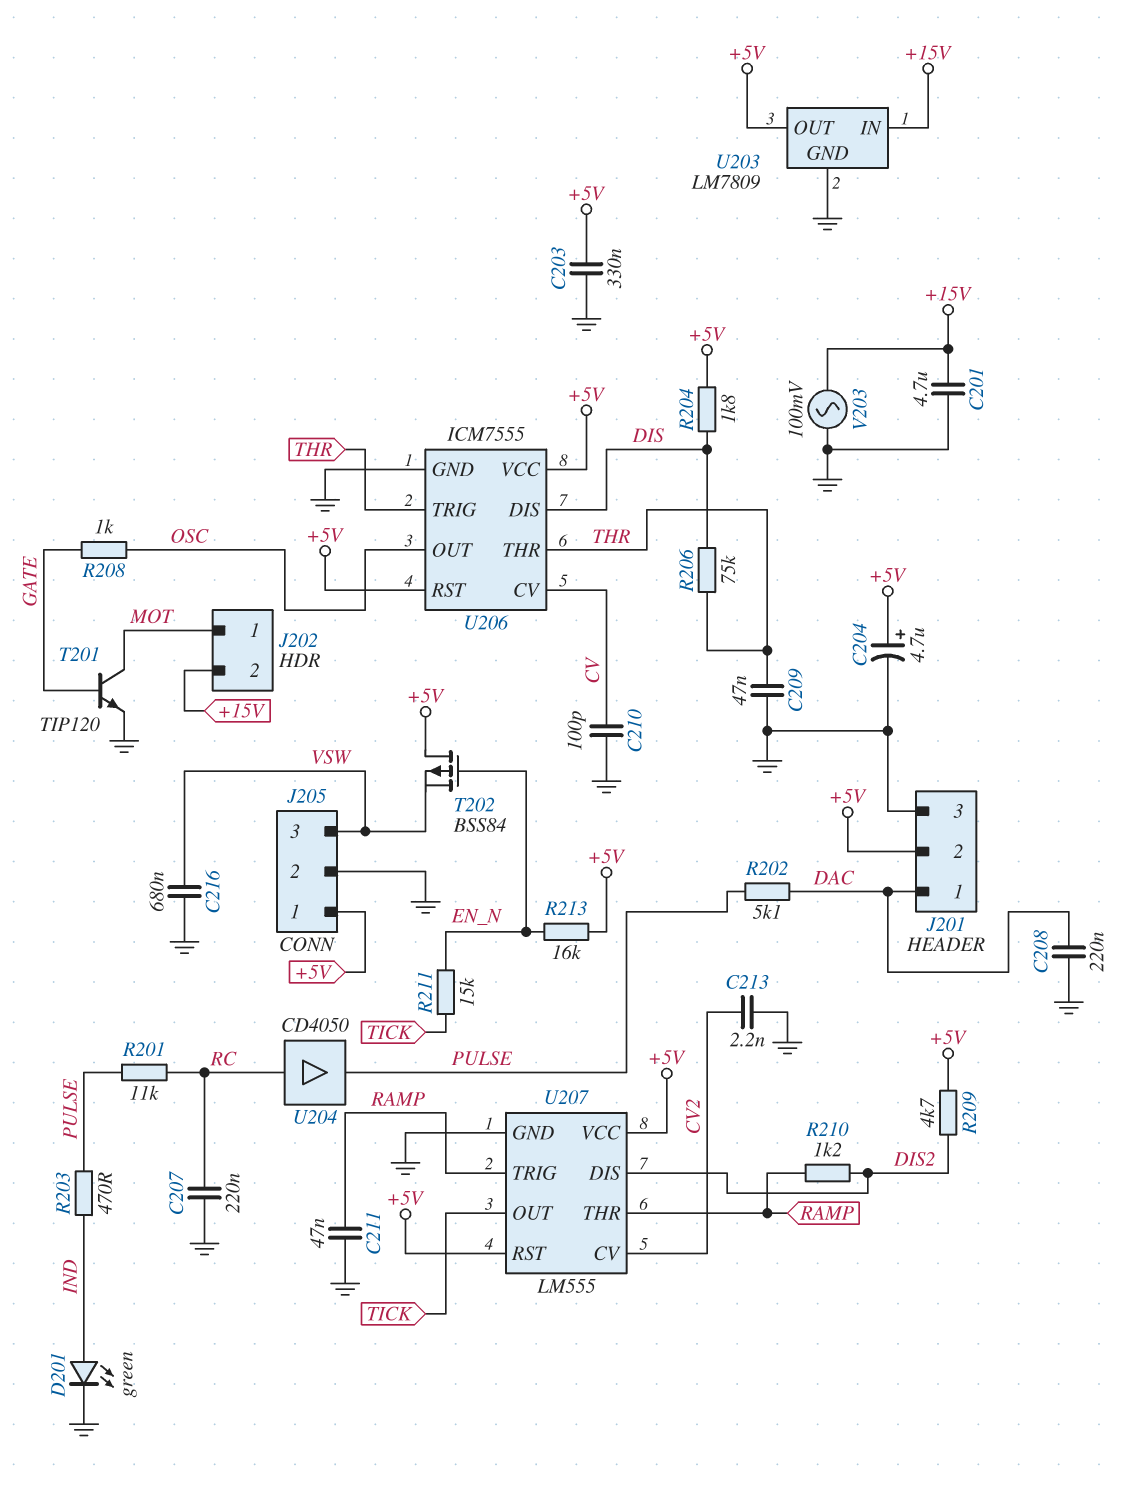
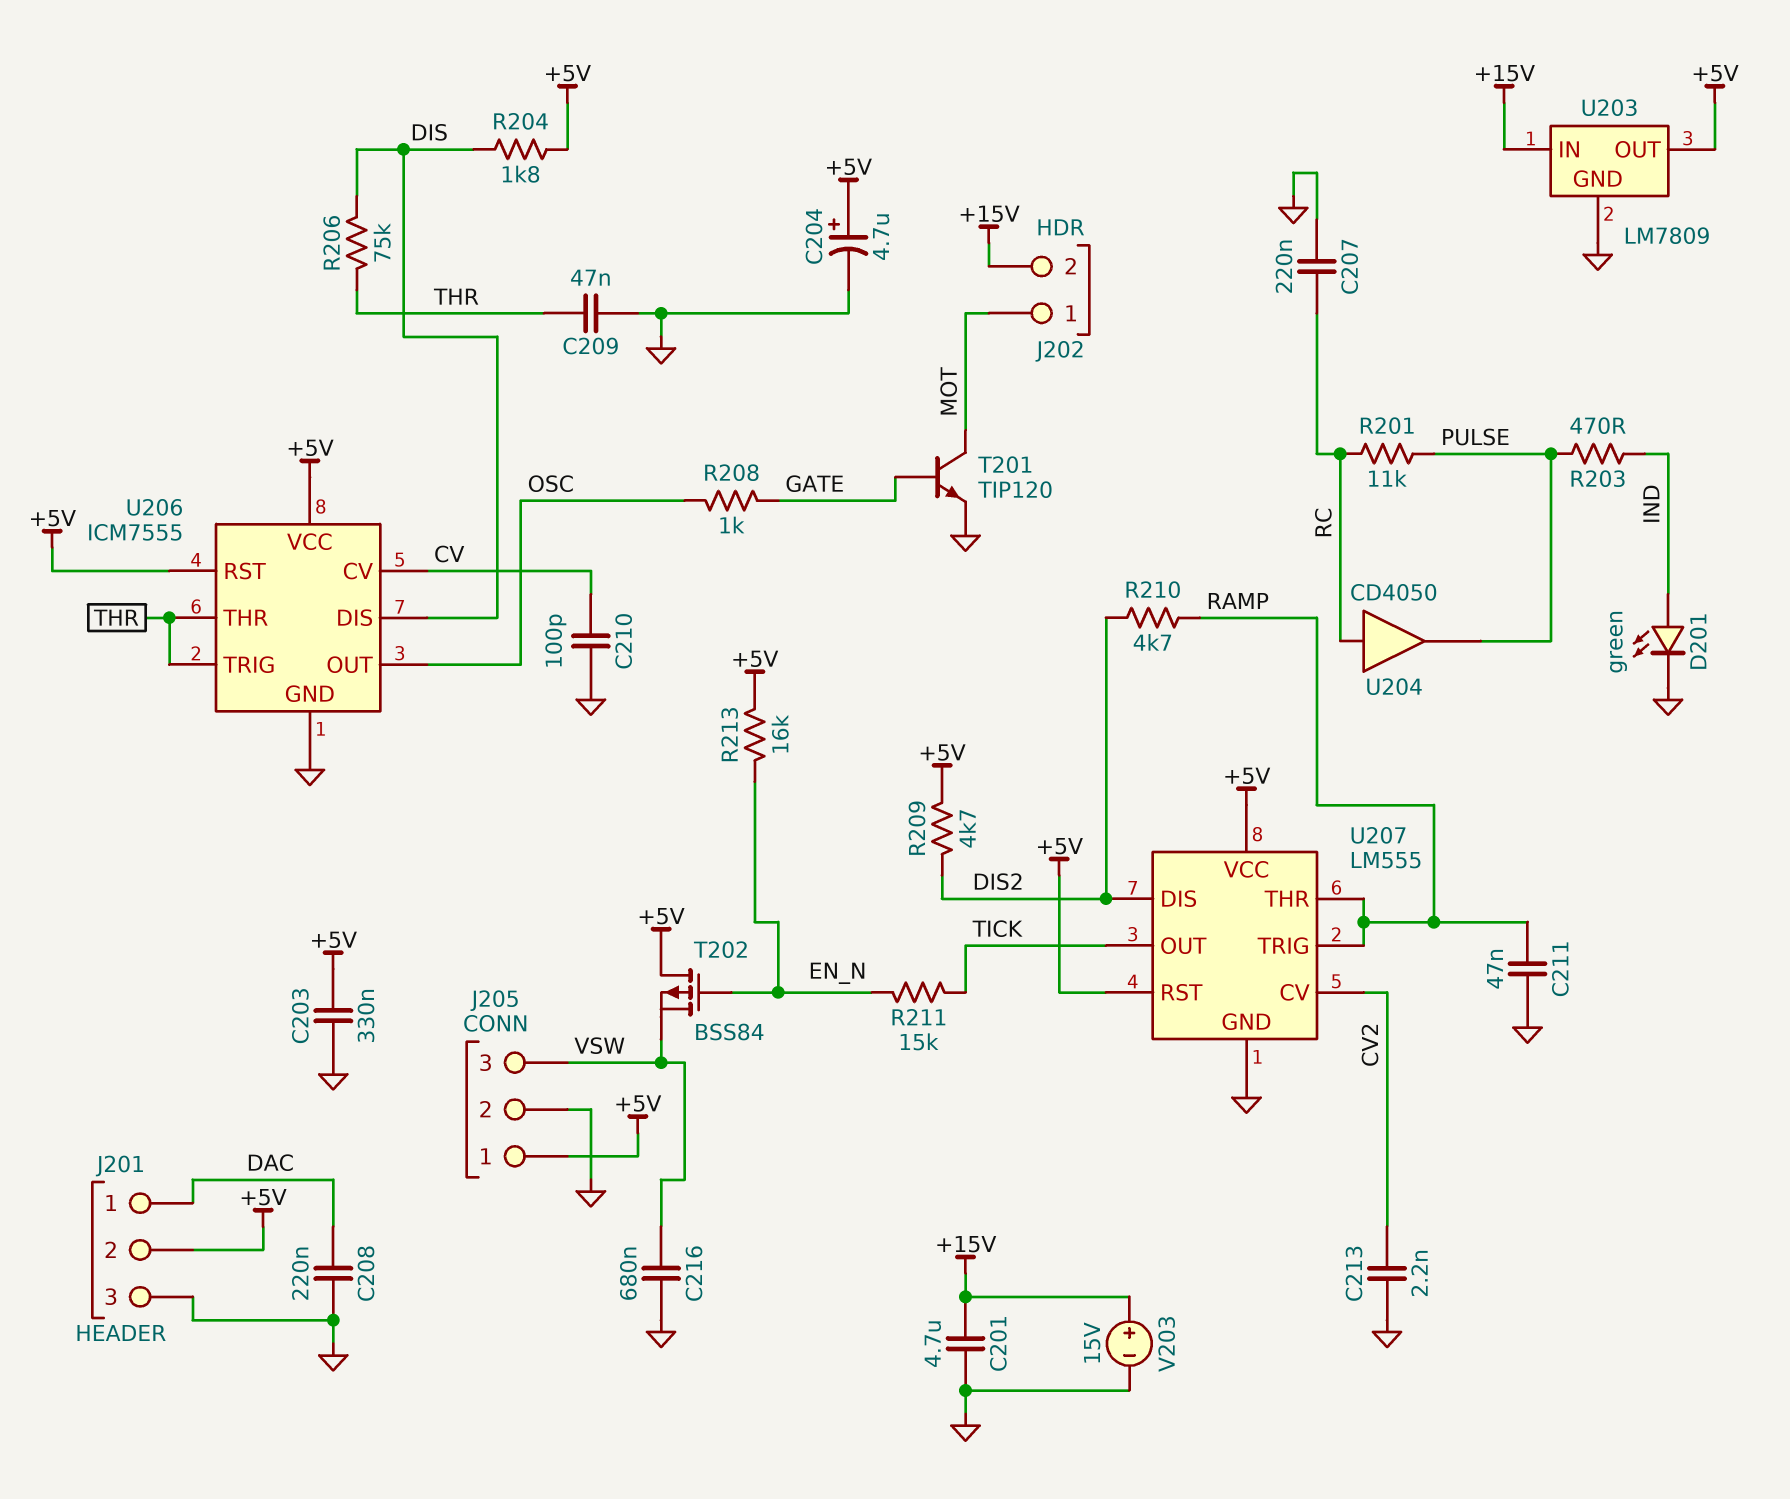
R202: 5.1k (DAC, PULSE) -> none
R210: 1.2k (DIS2, RAMP) -> 4.7k (DIS2, RAMP)
V203: AC 100mV (+15V, GND) -> 15V (plus +15V, minus GND)

